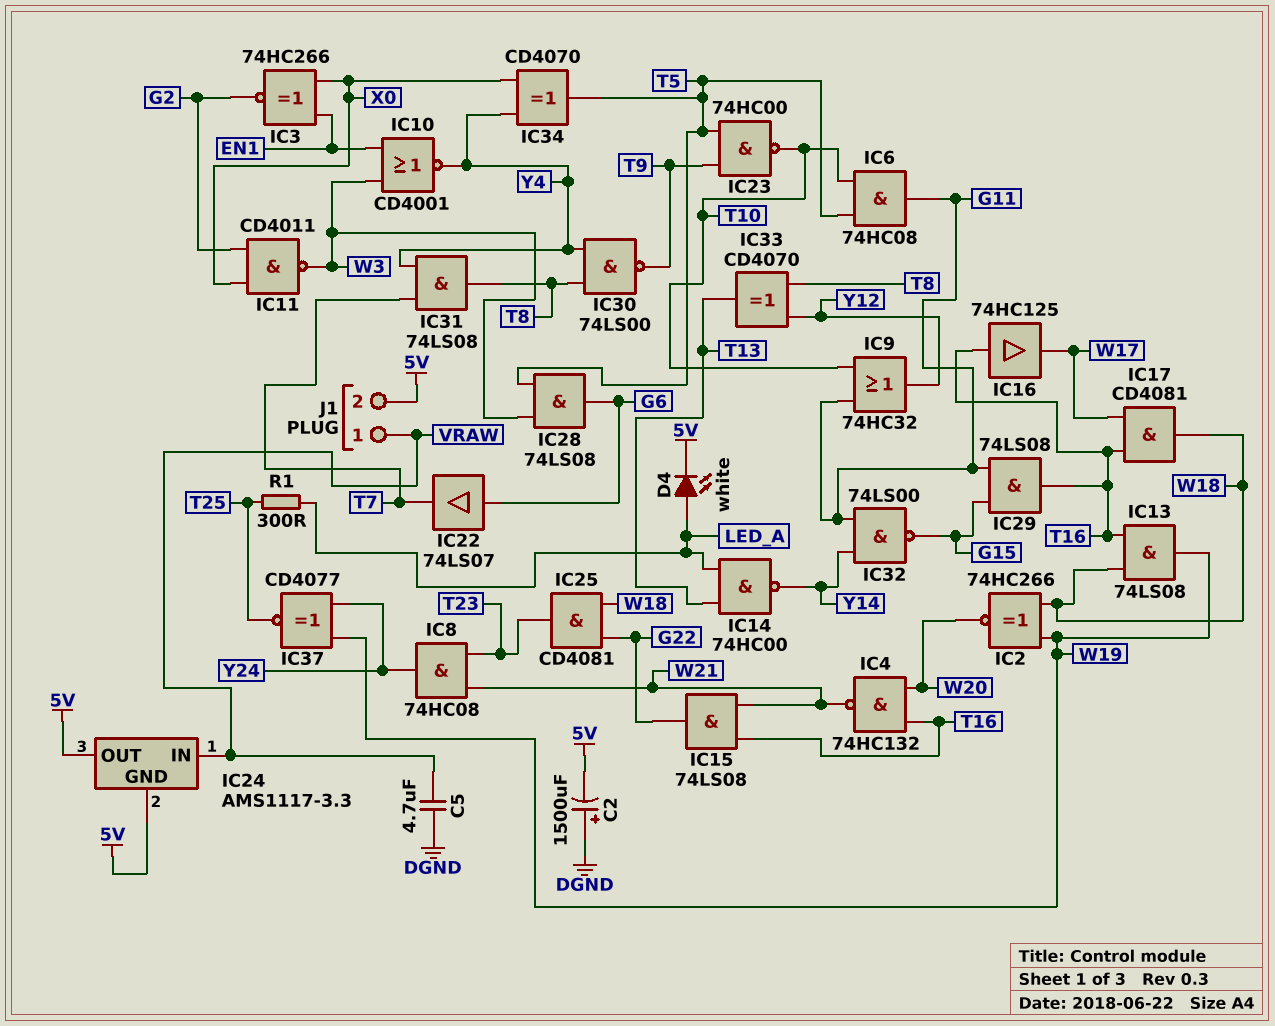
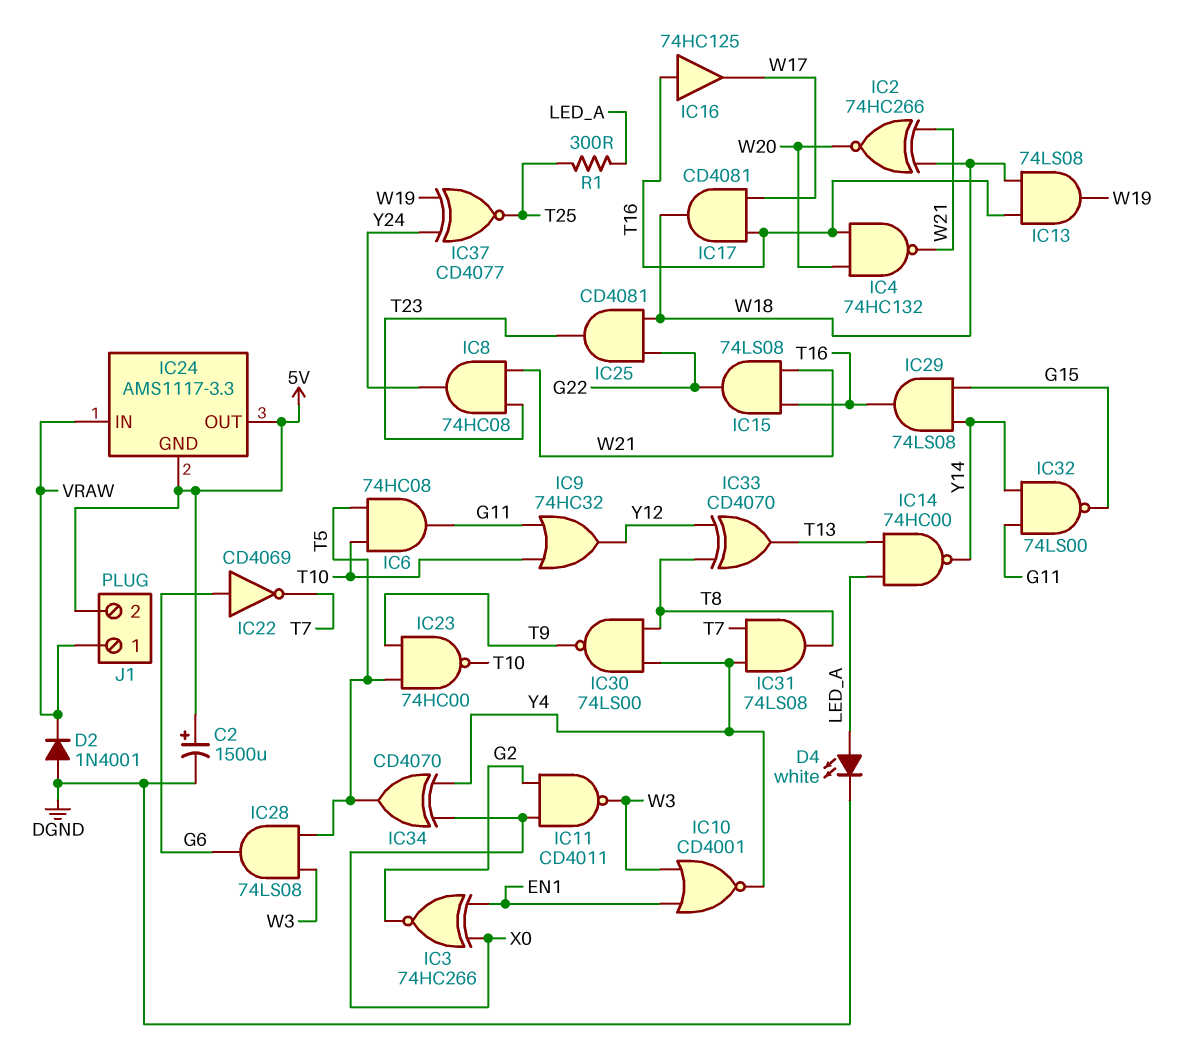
C2: 1500uF (plus DGND, minus 5V) -> 1500uF (plus 5V, minus DGND)
C5: 4.7uF (DGND, VRAW) -> none
D2: none -> diode 1N4001 (A DGND, K VRAW)
D4: LED white (A LED_A, K 5V) -> LED white (A LED_A, K DGND)
IC2: XNOR 74HC266 (in W18, in W19, out W20) -> XNOR 74HC266 (in W18, in W21, out W20)
IC22: buffer 74LS07 (in G6, out T7) -> NOT CD4069 (in G6, out T7)
IC29: AND 74LS08 (in G11, in G15, out T16) -> AND 74LS08 (in G15, in Y14, out T16)

